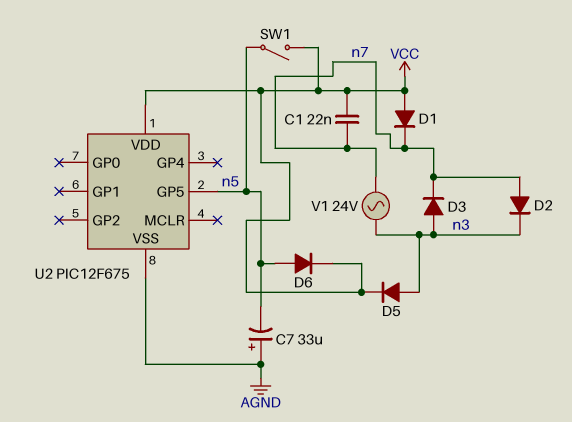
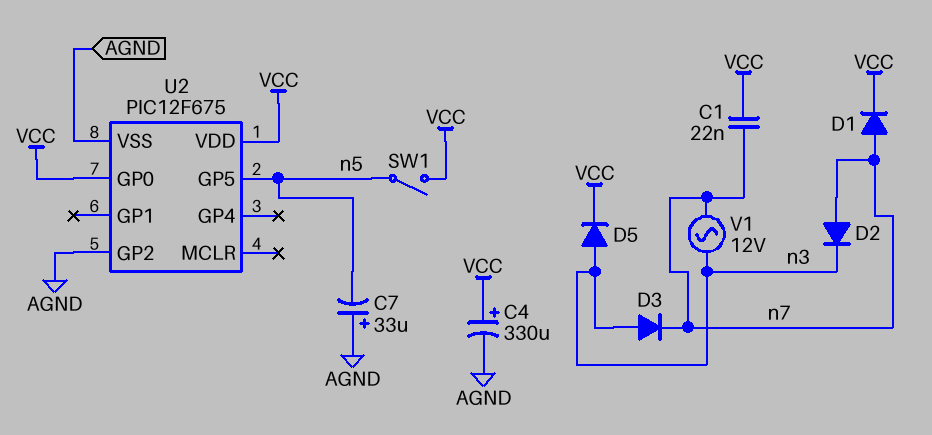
C4: none -> 330uF (plus VCC, minus AGND)
D1: diode (A VCC, K n7) -> diode (A n7, K VCC)
D6: diode (A n5, K VCC) -> none
U2 pin GP0: none -> VCC
U2 pin GP2: none -> AGND
V1: AC 24V (n3, n7) -> AC 12V (n3, n7)

